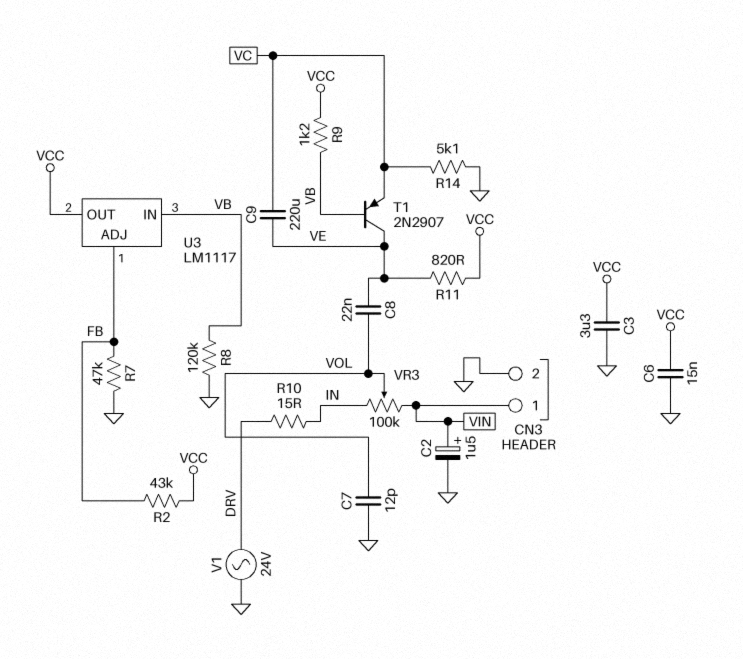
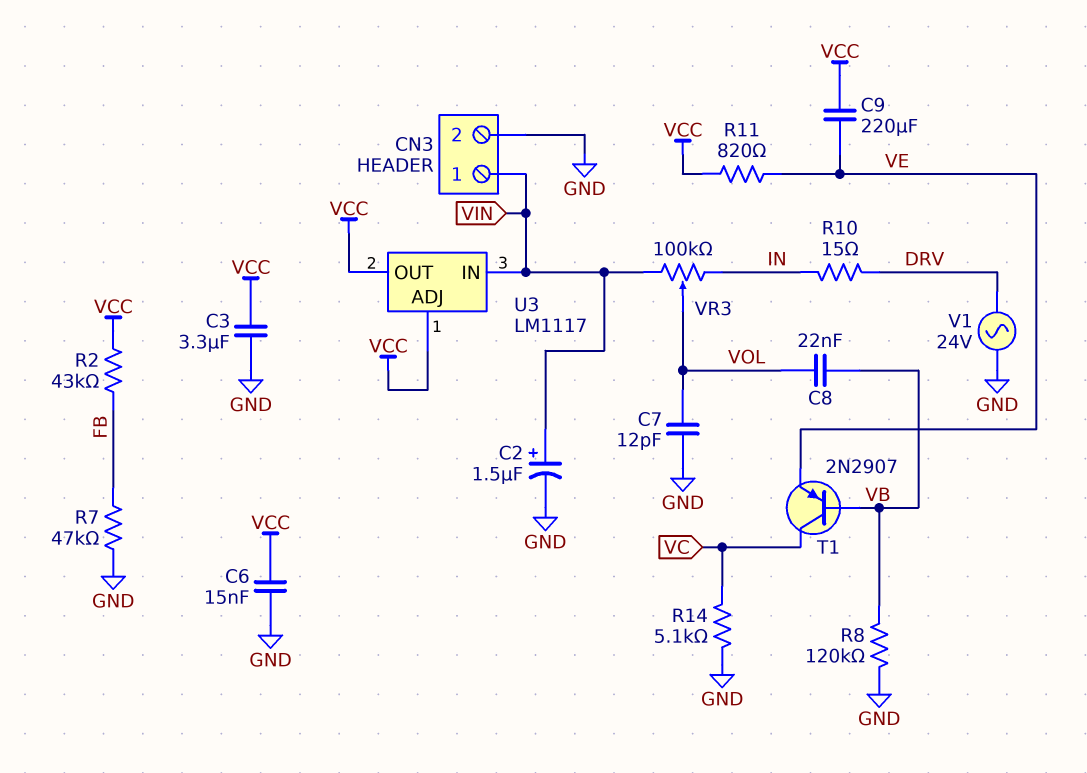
C8: 22nF (VE, VOL) -> 22nF (VB, VOL)
C9: 220uF (VC, VE) -> 220uF (VCC, VE)
R9: 1.2k (VB, VCC) -> none
T1: PNP 2N2907 (B VB, C VE, E VC) -> PNP 2N2907 (B VB, C VC, E VE)
U3 pin ADJ: FB -> VCC
U3 pin IN: VB -> VIN

